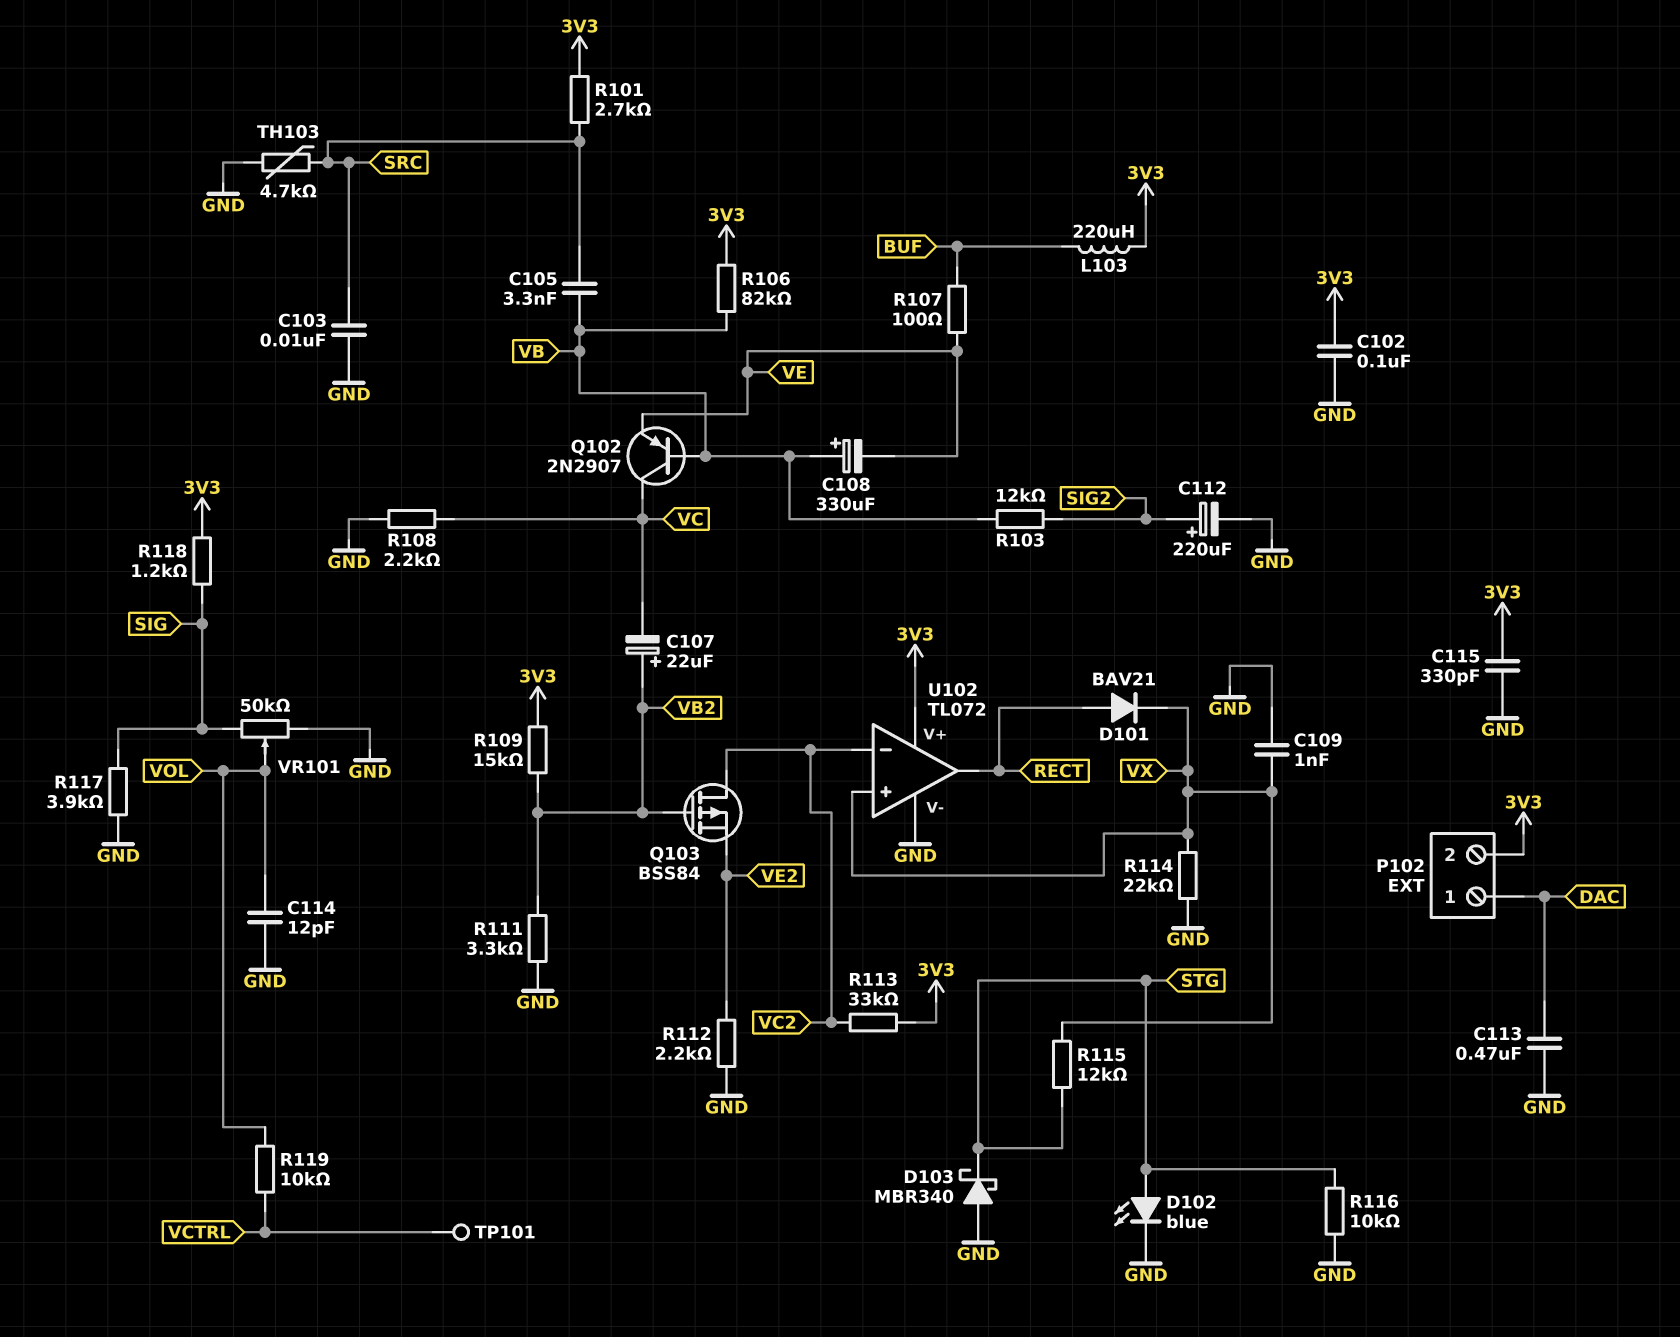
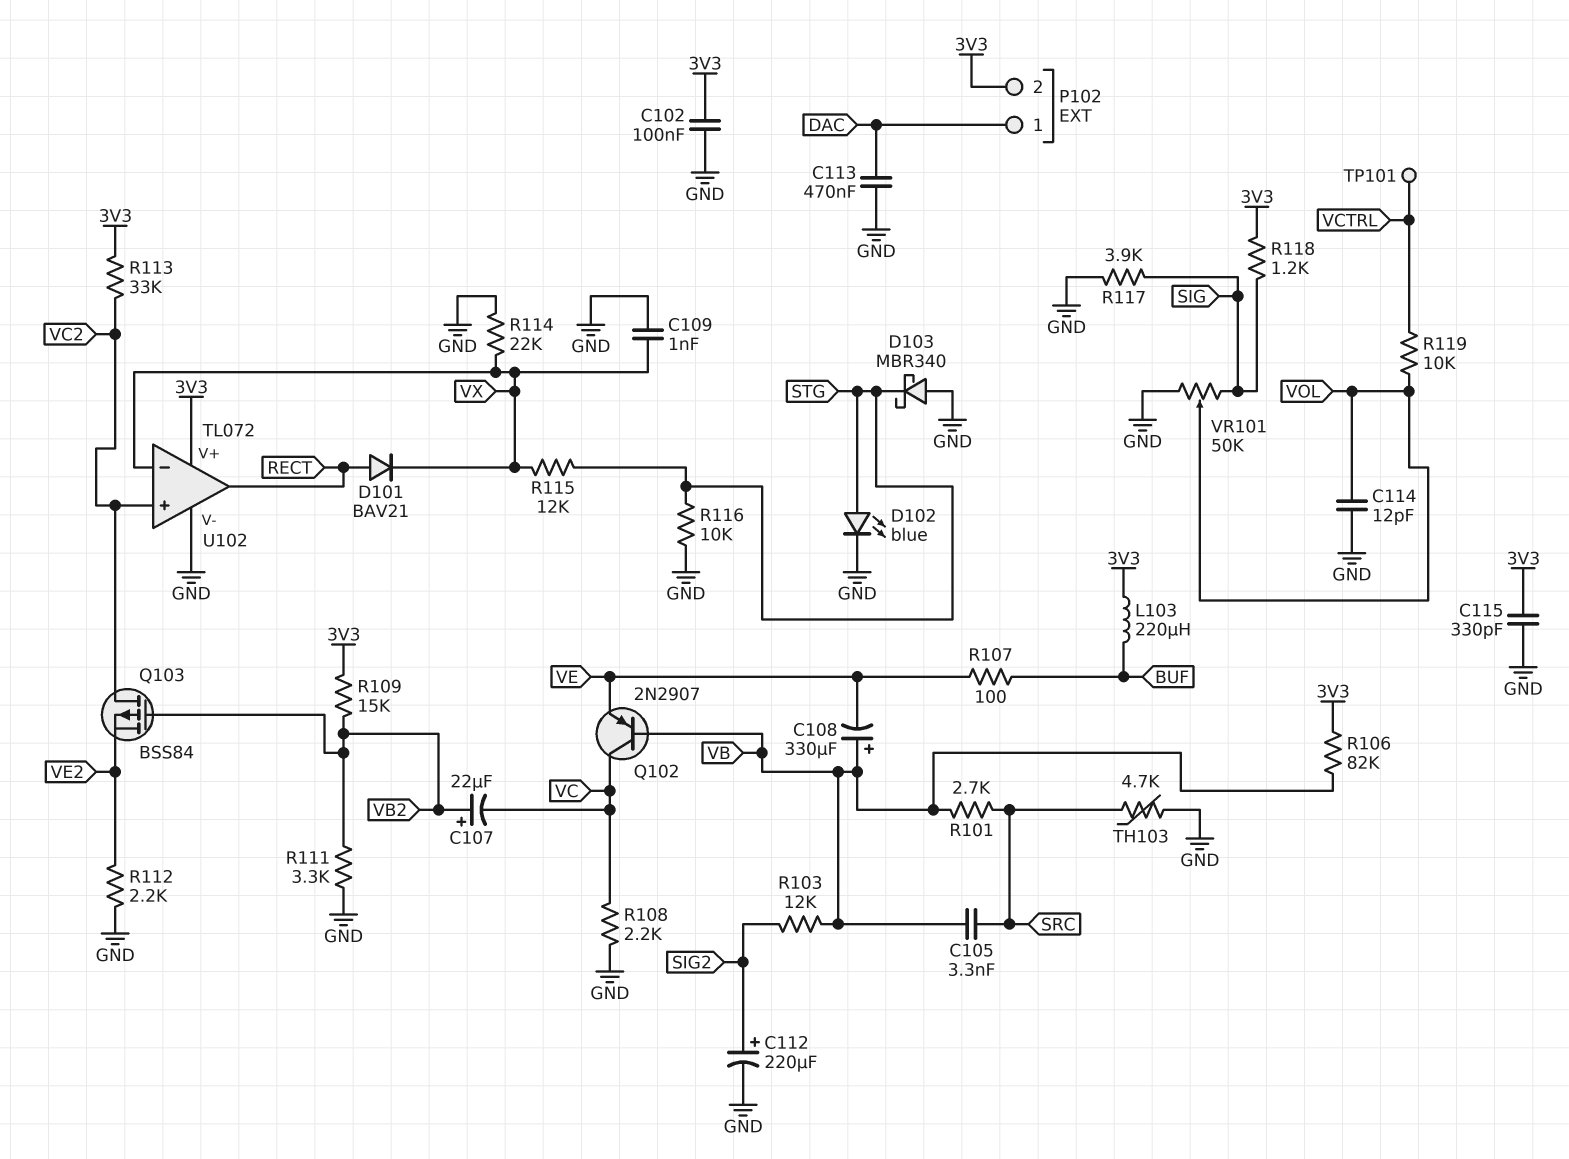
C103: 10nF (GND, SRC) -> none
R101: 2.7k (3V3, SRC) -> 2.7k (SRC, VB)
U102 pin in+: VX -> VC2
U102 pin in-: VC2 -> VX

